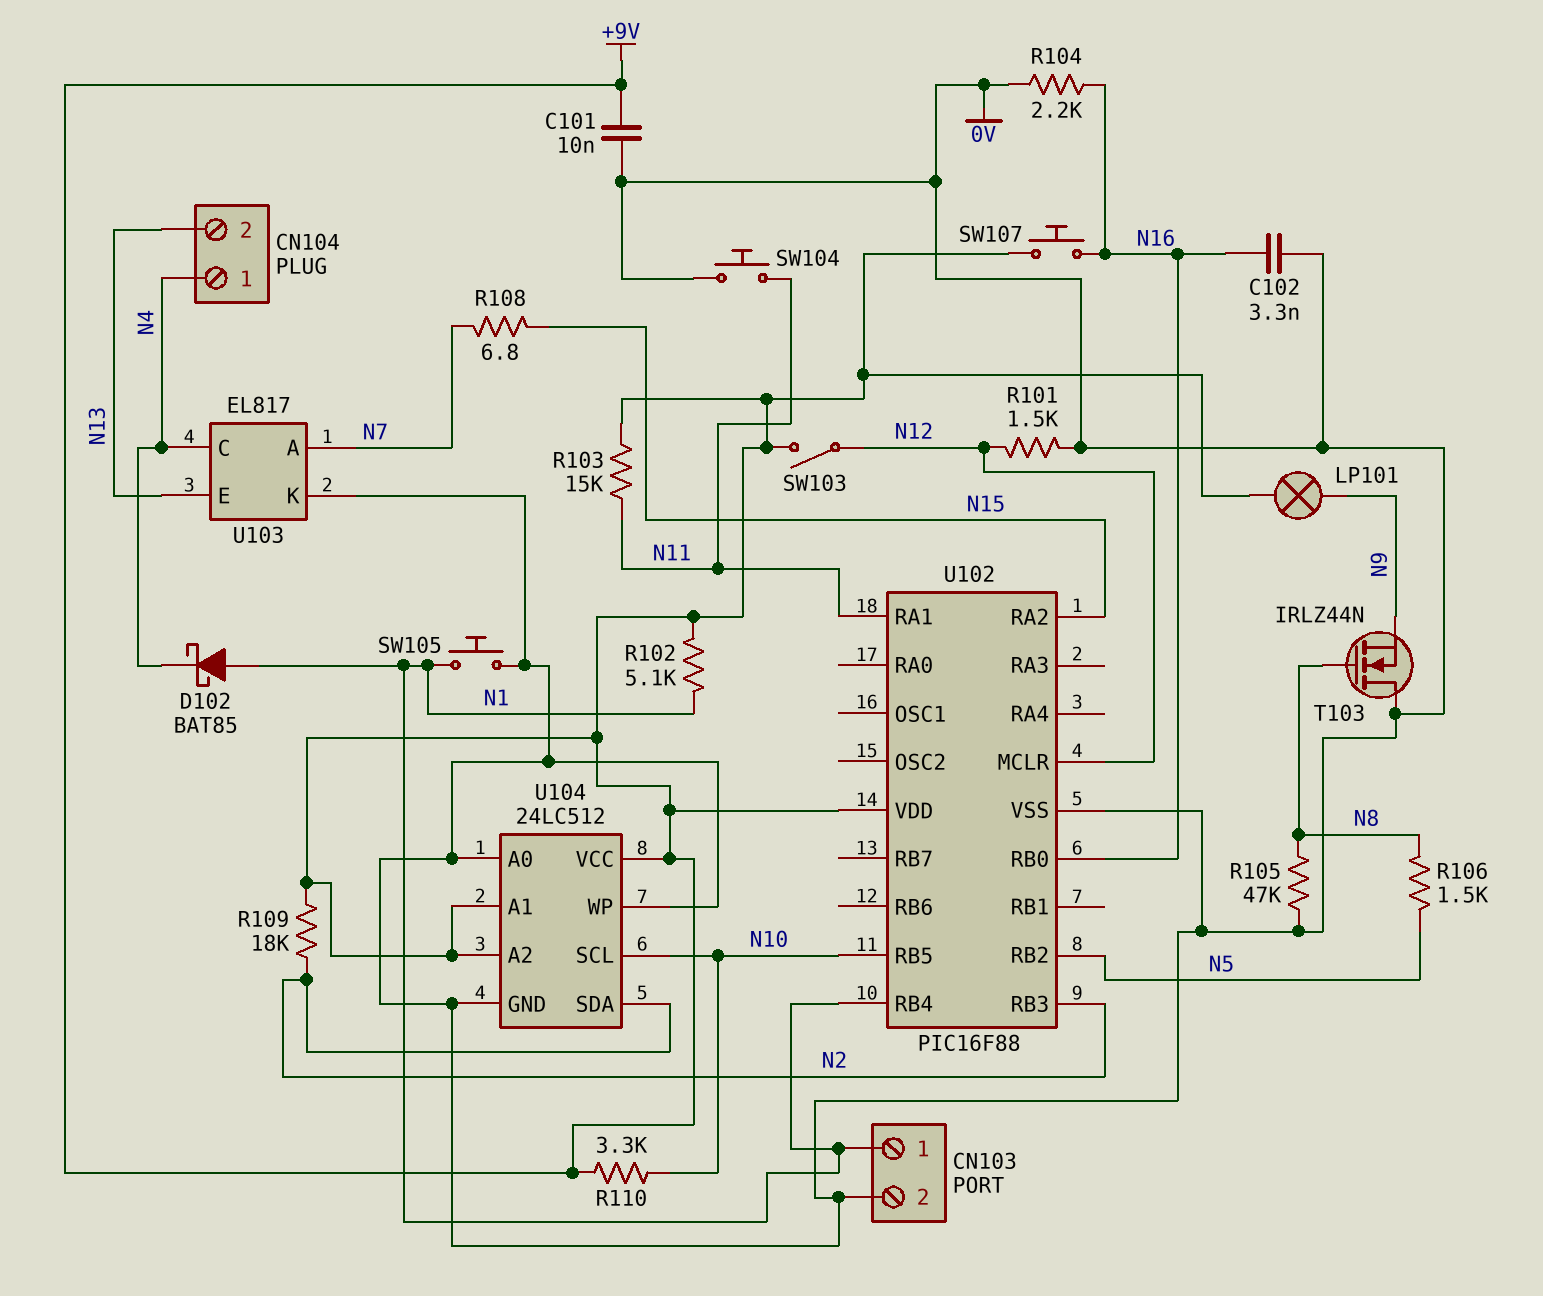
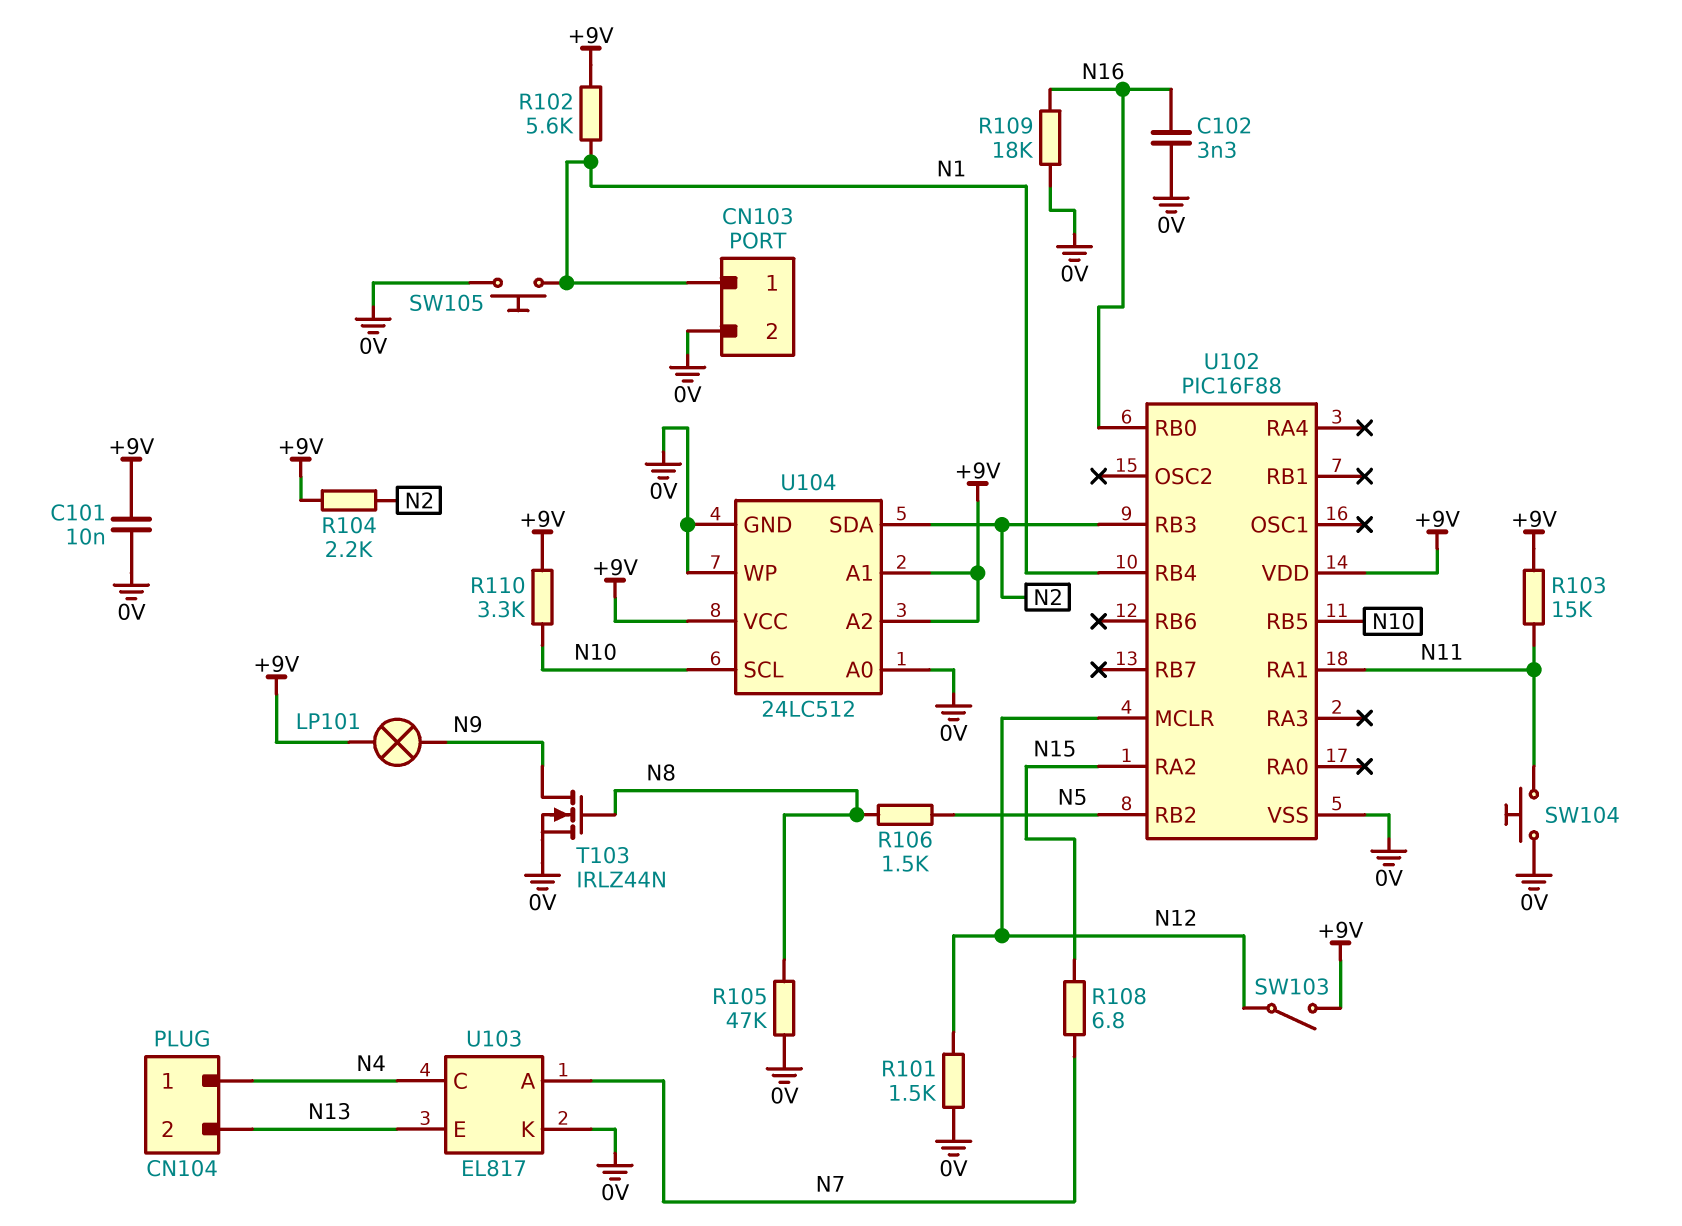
D102: schottky BAT85 (A N1, K N4) -> none
R102: 5.1k (+9V, N1) -> 5.6k (+9V, N1)
R104: 2.2k (0V, N16) -> 2.2k (+9V, N2)
R109: 18k (+9V, N2) -> 18k (0V, N16)
SW107: button (+9V, N16) -> none
T103: NMOS IRLZ44N (G N8, D 0V, S N9) -> NMOS IRLZ44N (G N8, D N9, S 0V)

